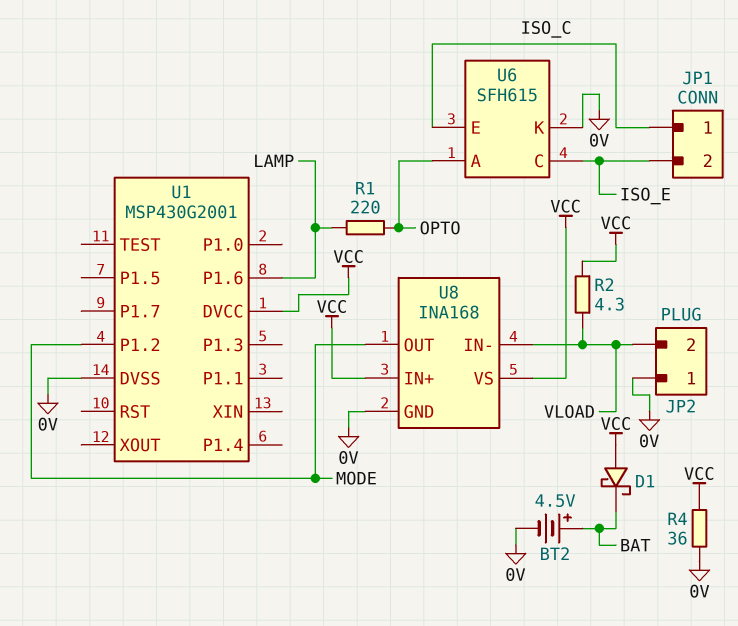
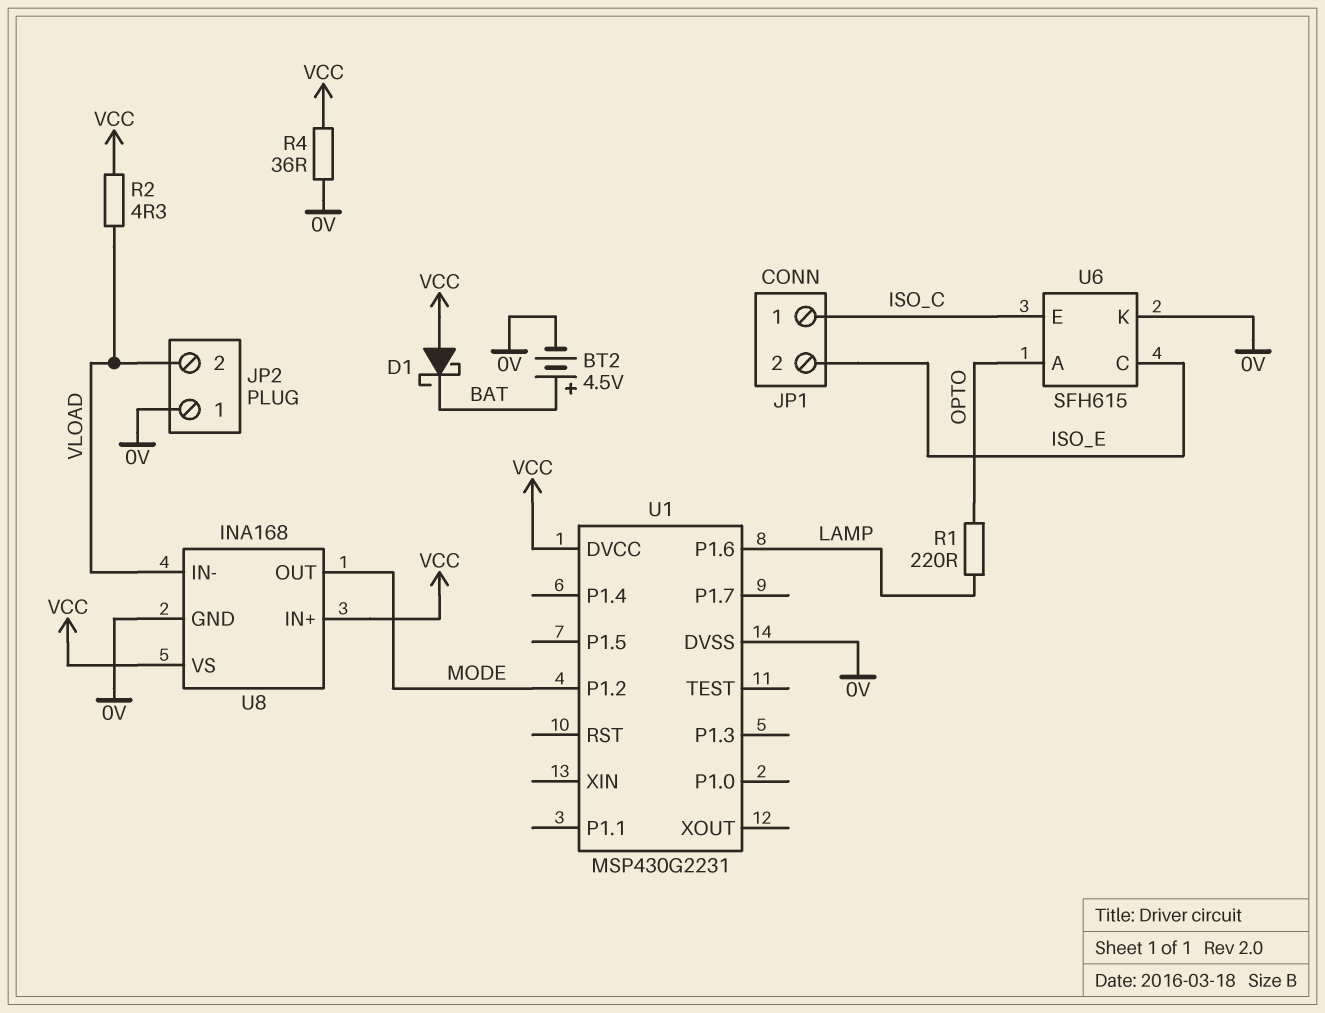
U1: MSP430G2001 -> MSP430G2231

